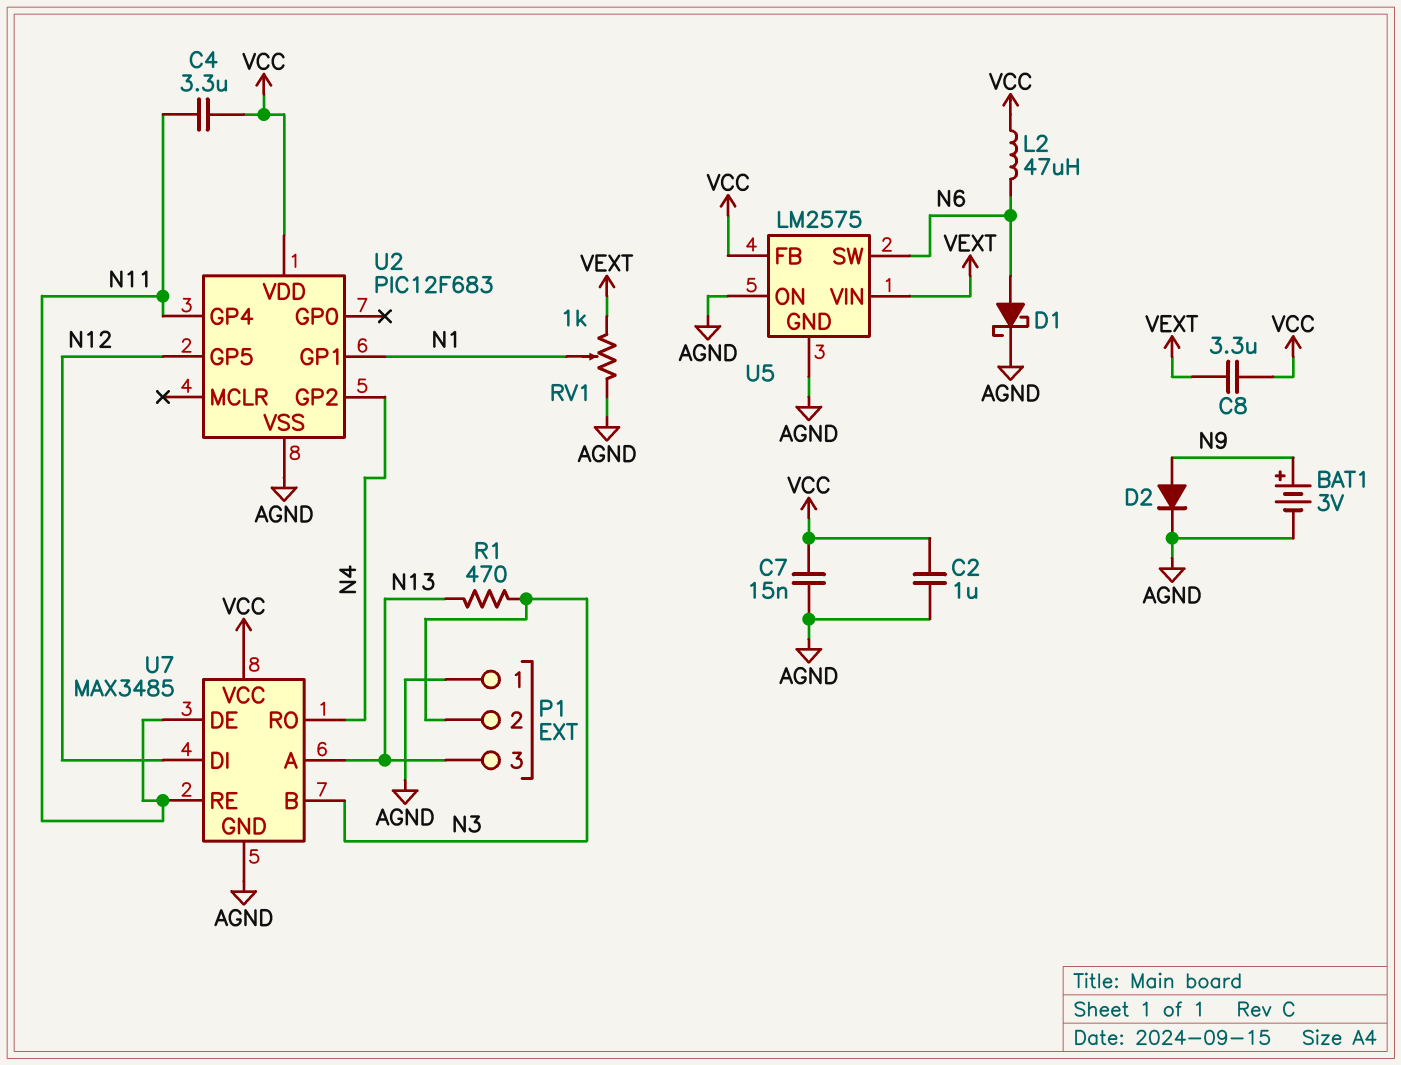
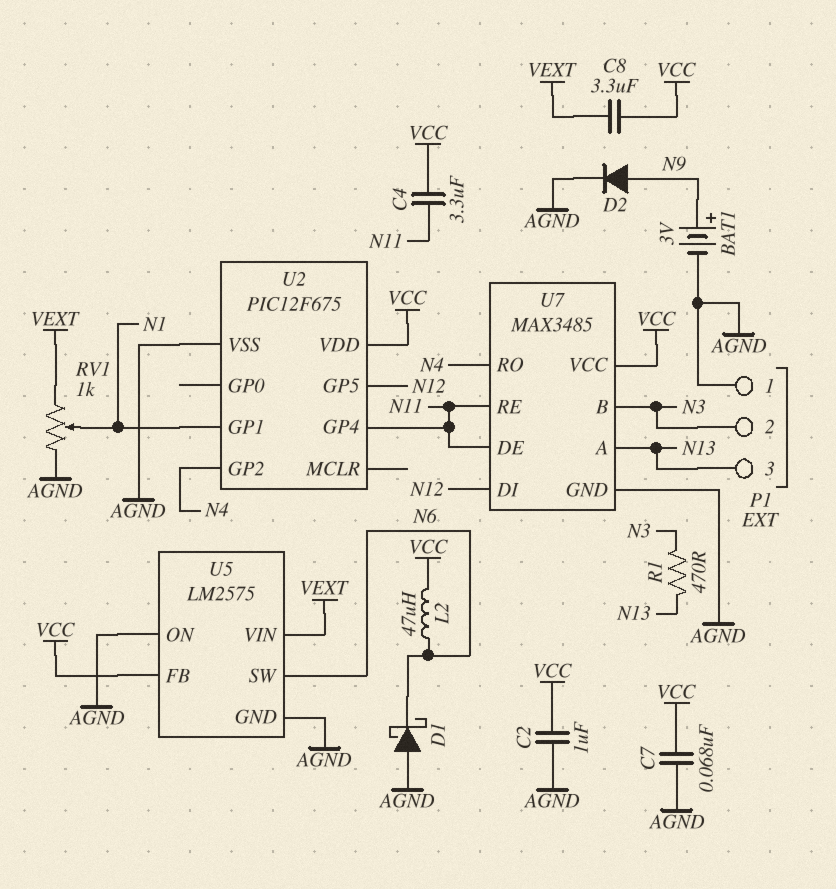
C7: 15nF (AGND, VCC) -> 68nF (AGND, VCC)
D1: schottky (A N6, K AGND) -> schottky (A AGND, K N6)
U2: PIC12F683 -> PIC12F675

